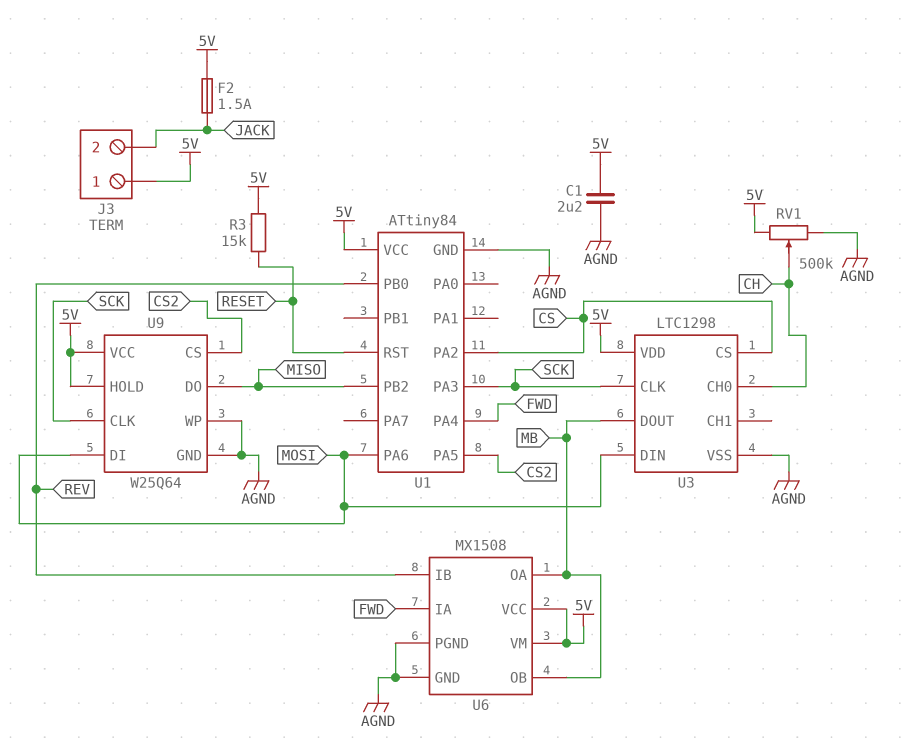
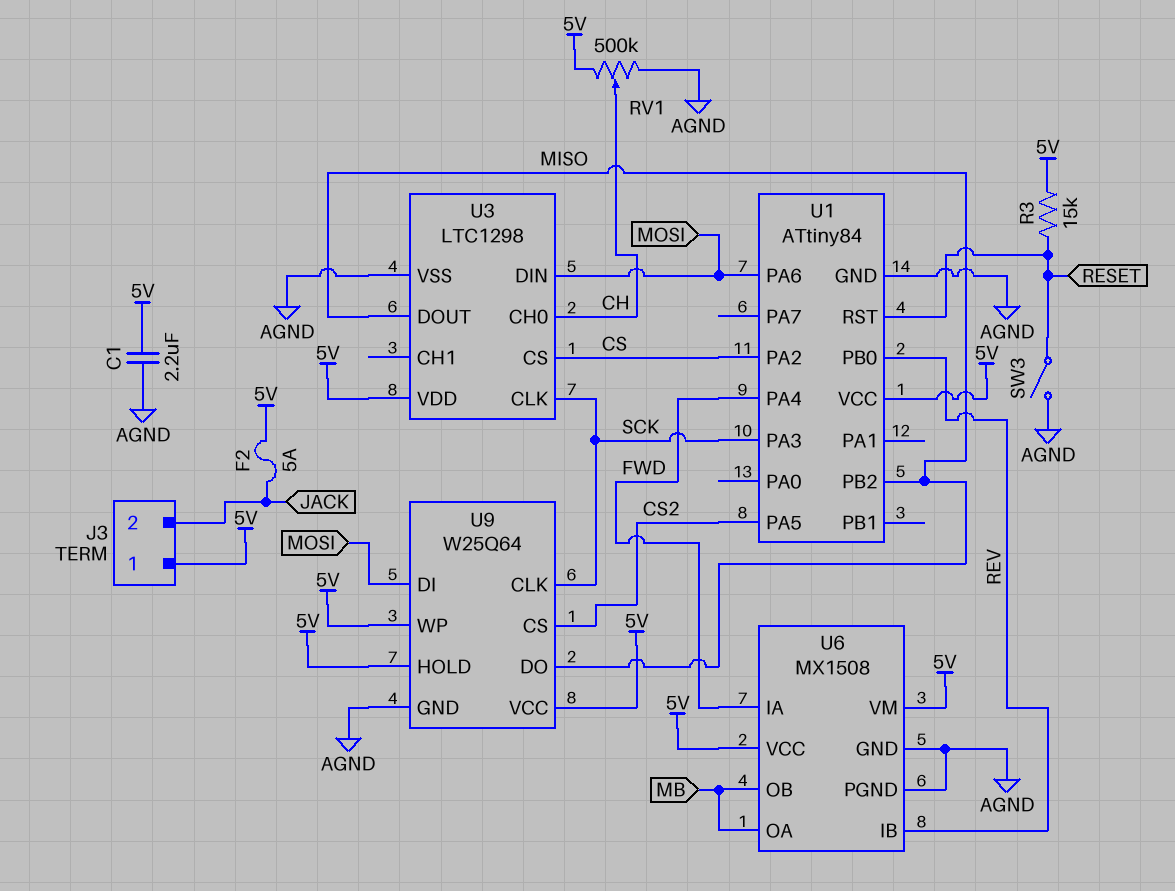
F2: 1.5A (5V, JACK) -> 5A (5V, JACK)
SW3: none -> switch (AGND, RESET)
U3 pin DOUT: MB -> MISO
U9 pin WP: AGND -> 5V

